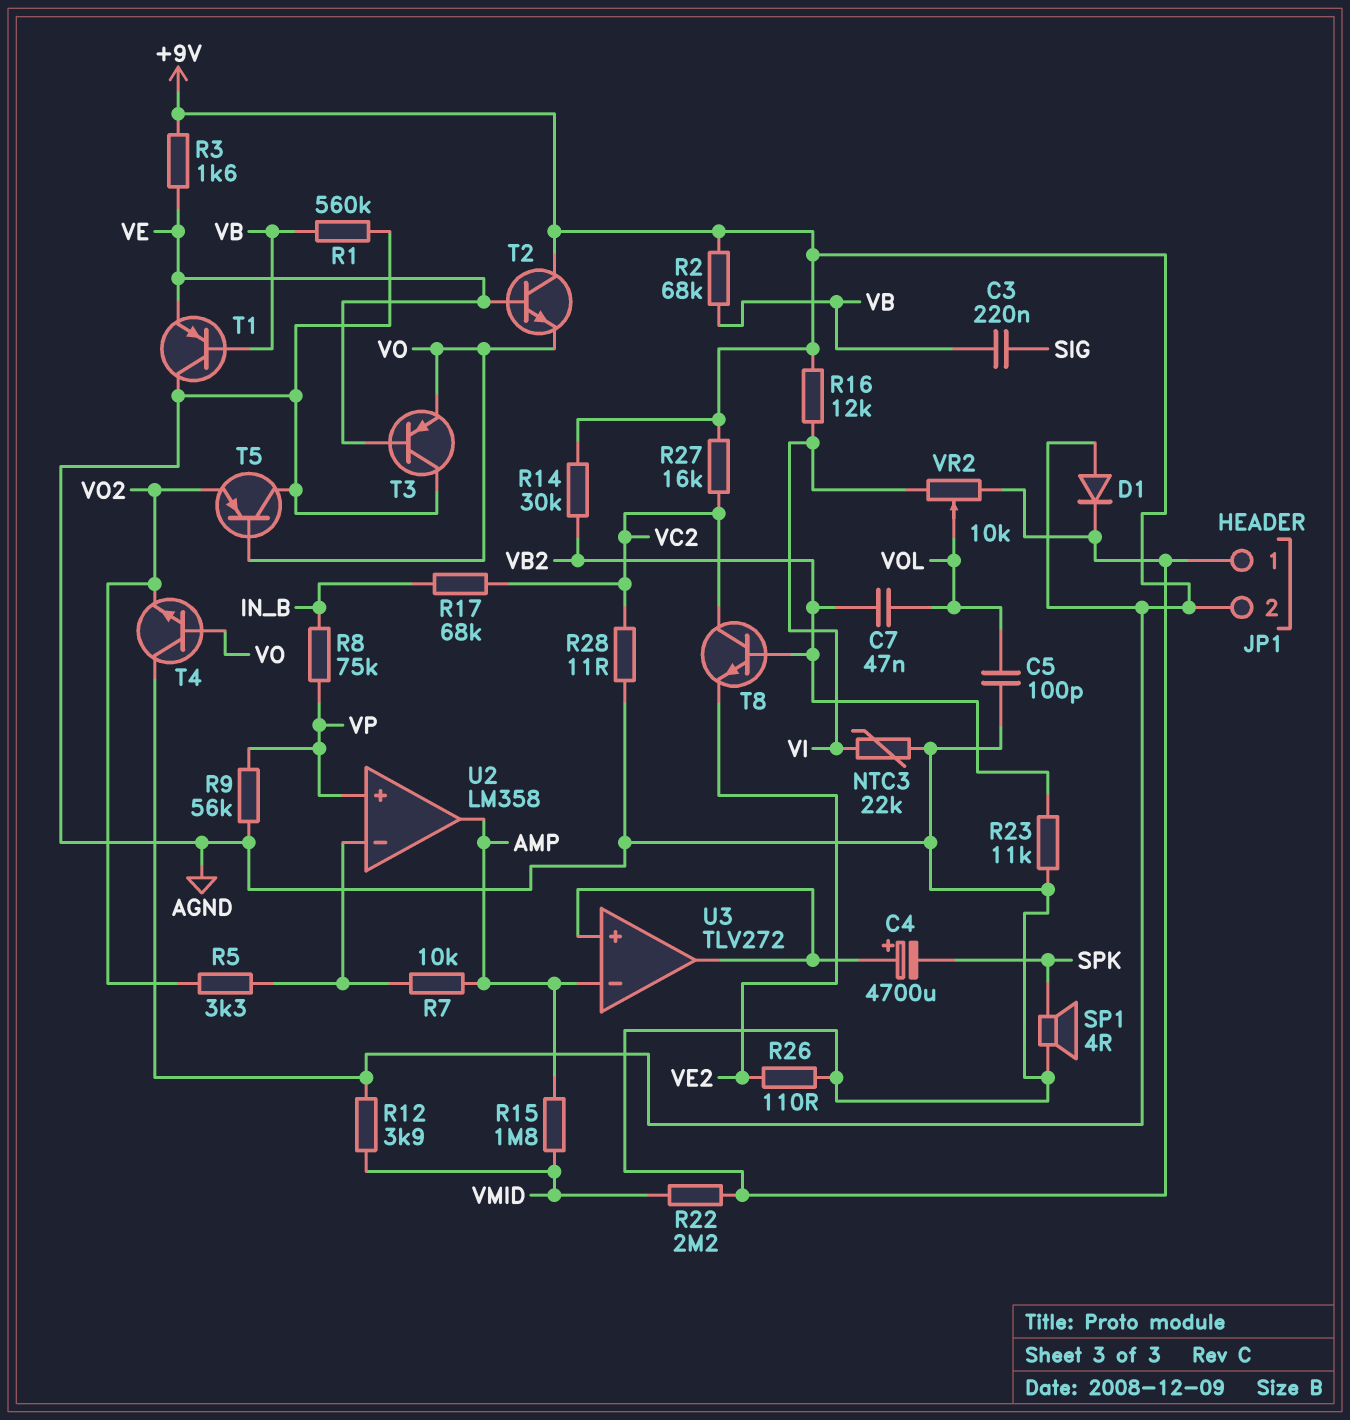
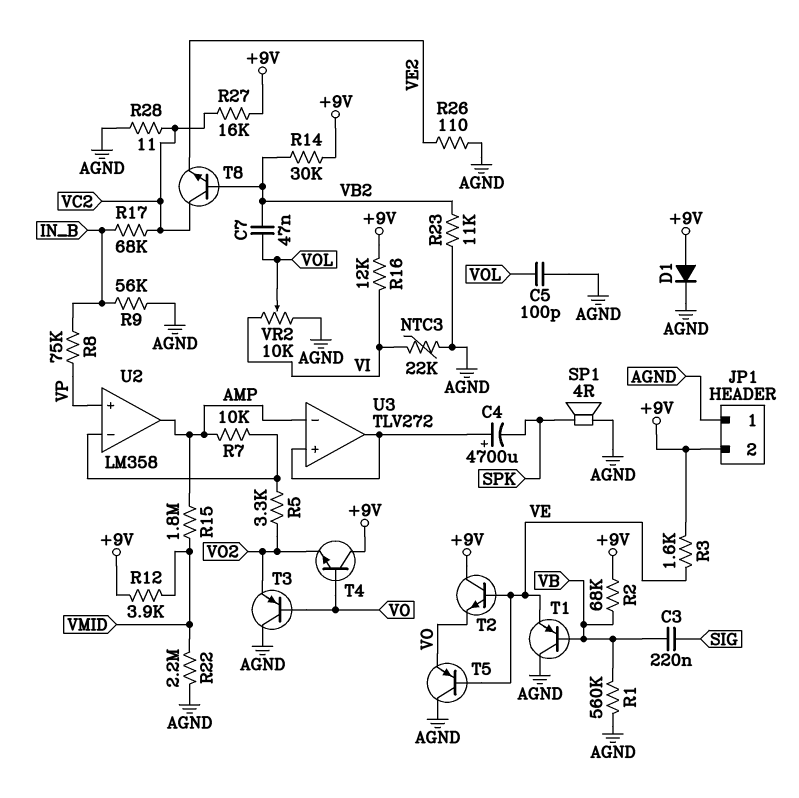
R9: 56k (AGND, VP) -> 56k (AGND, IN_B)
T3: PNP (B VE, C AGND, E VO) -> PNP (B VO, C AGND, E VO2)
T5: PNP (B VO, C AGND, E VO2) -> PNP (B VE, C AGND, E VO)

